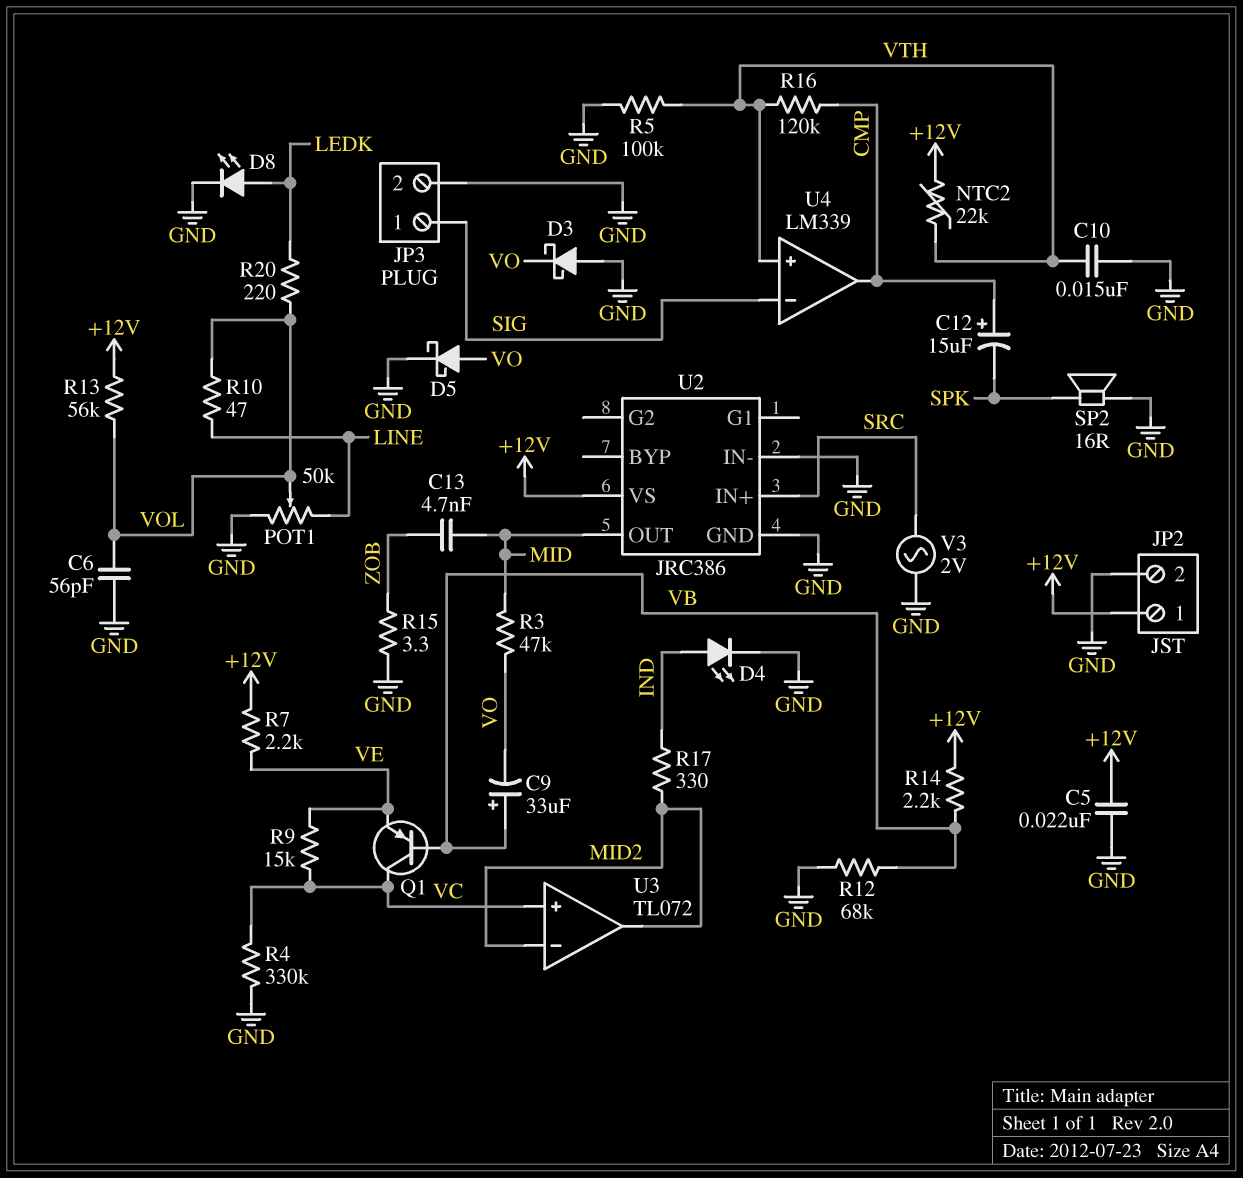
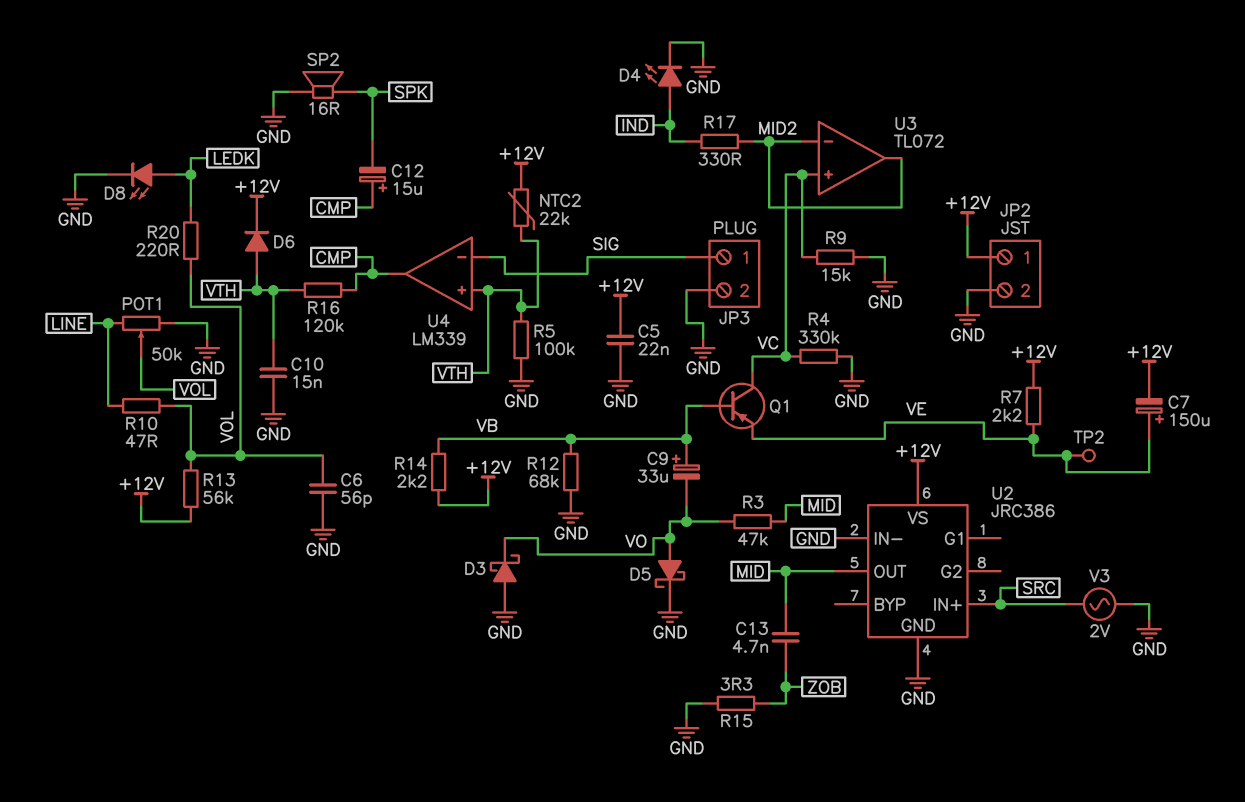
C7: none -> 150uF (plus VE, minus +12V)
D6: none -> diode (A VTH, K +12V)
R9: 15k (VC, VE) -> 15k (GND, VC)
TP2: none -> test point (VE)

